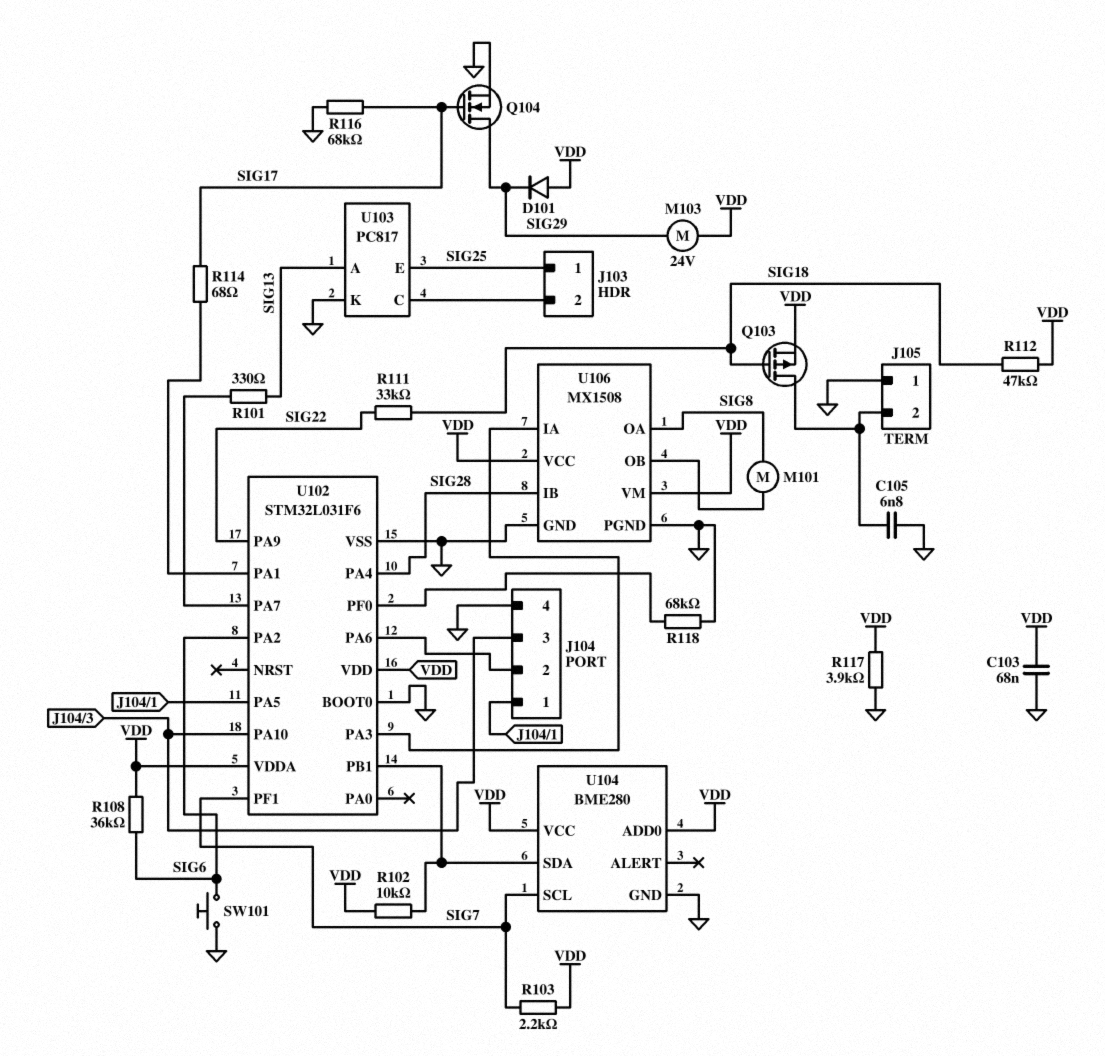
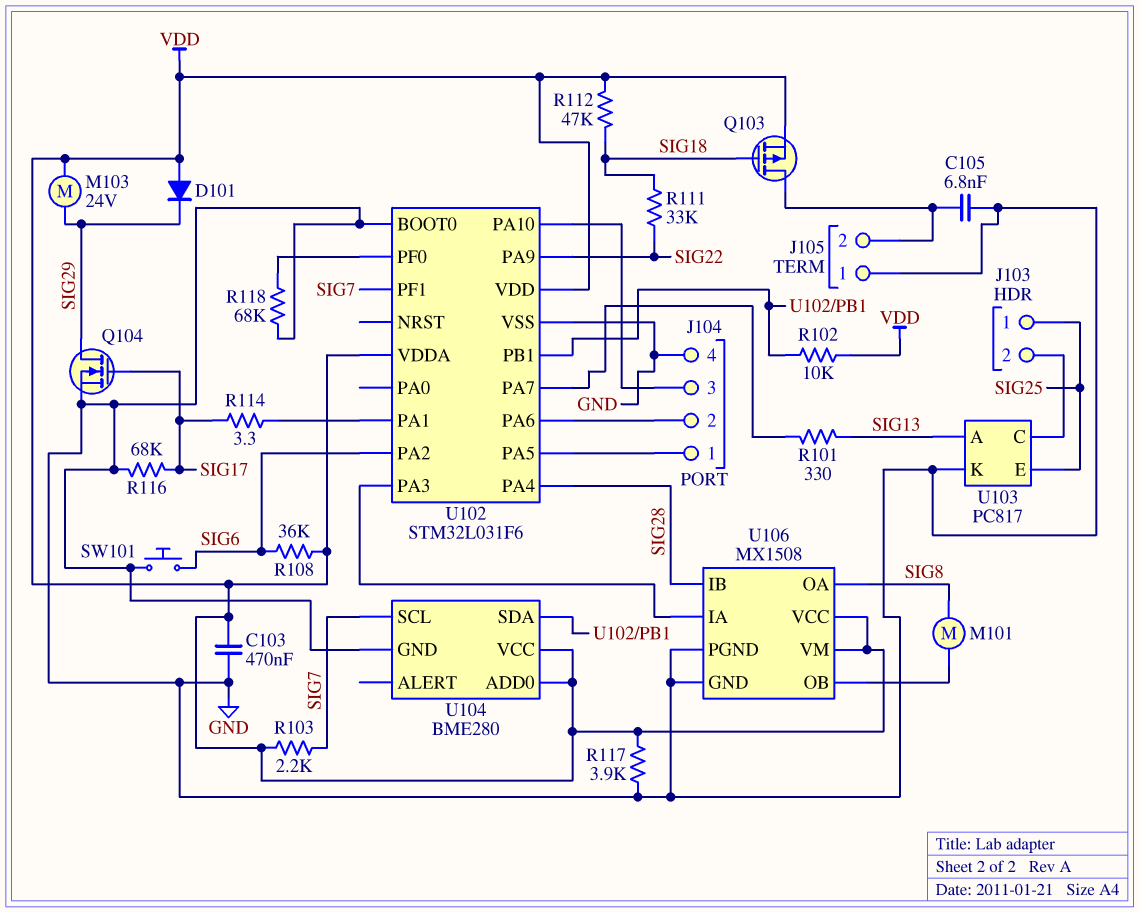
C103: 68nF (GND, VDD) -> 470nF (GND, VDD)
R114: 68 (SIG17, U102/PA1) -> 3.3 (SIG17, U102/PA1)

